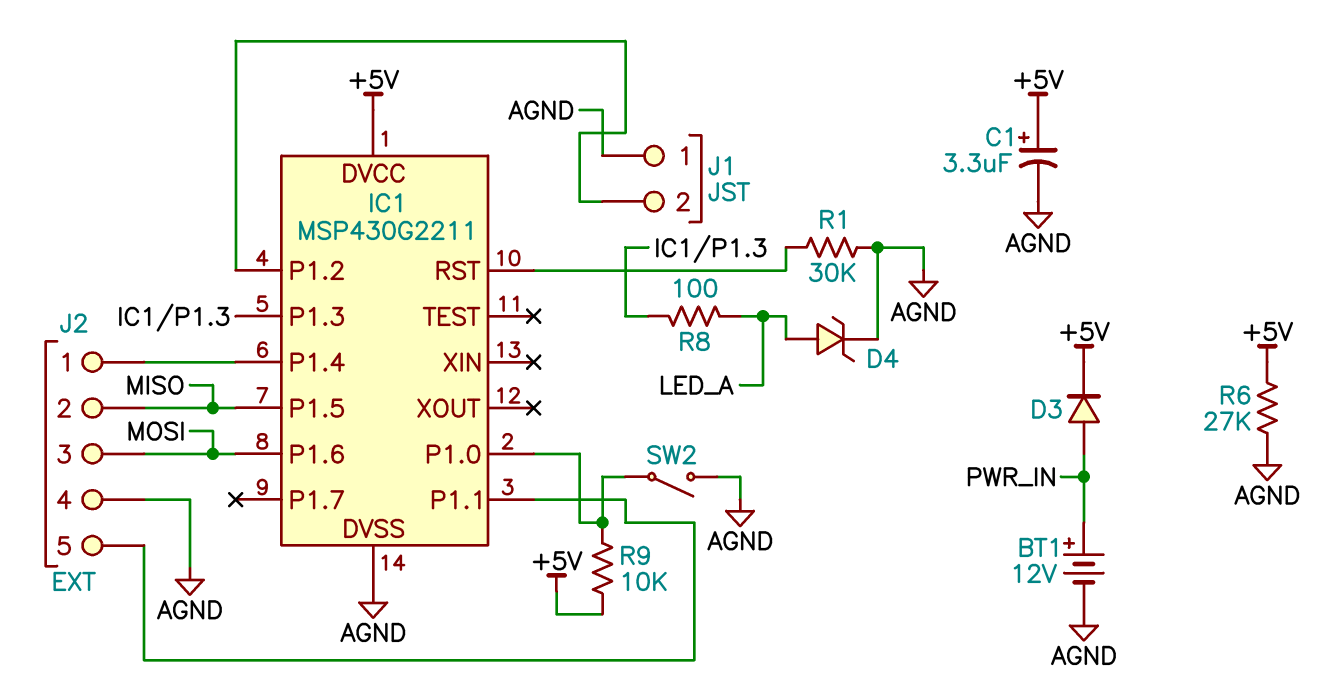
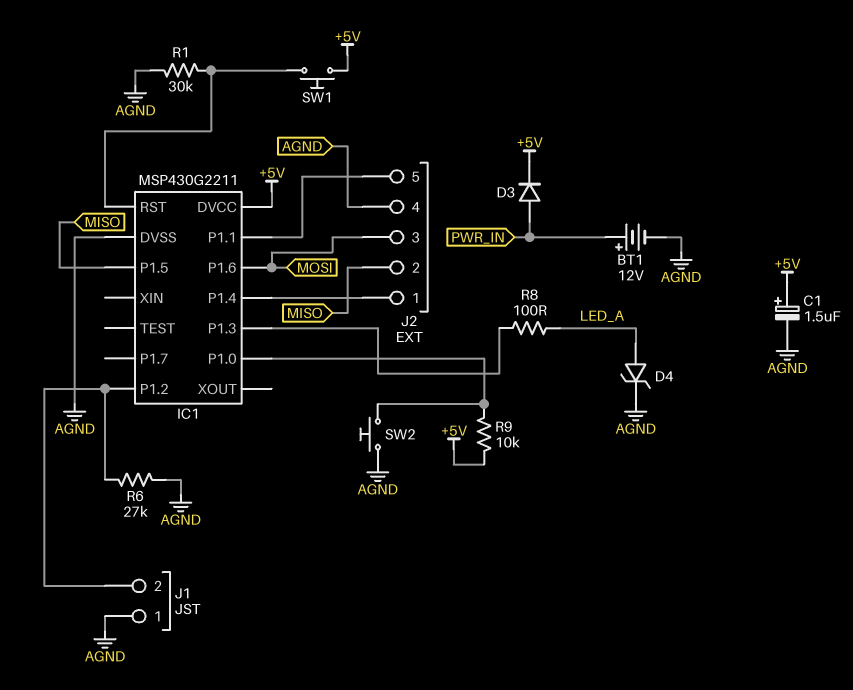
C1: 3.3uF (plus +5V, minus AGND) -> 1.5uF (plus +5V, minus AGND)
R6: 27k (+5V, AGND) -> 27k (AGND, IC1/P1.2)
SW1: none -> button (+5V, IC1/RST)
SW2: switch (AGND, IC1/P1.0) -> button (AGND, IC1/P1.0)

